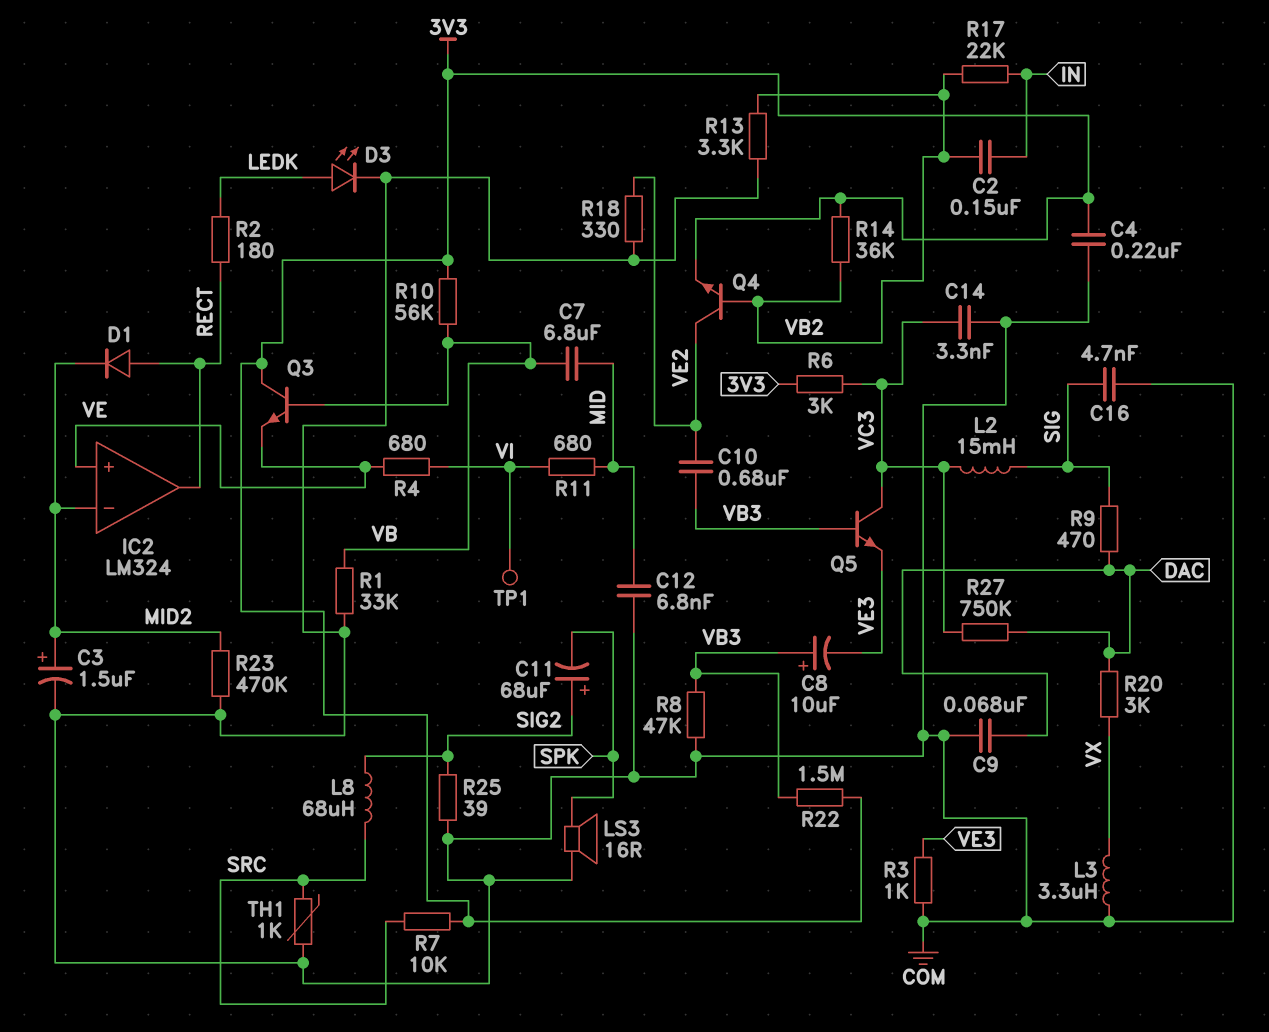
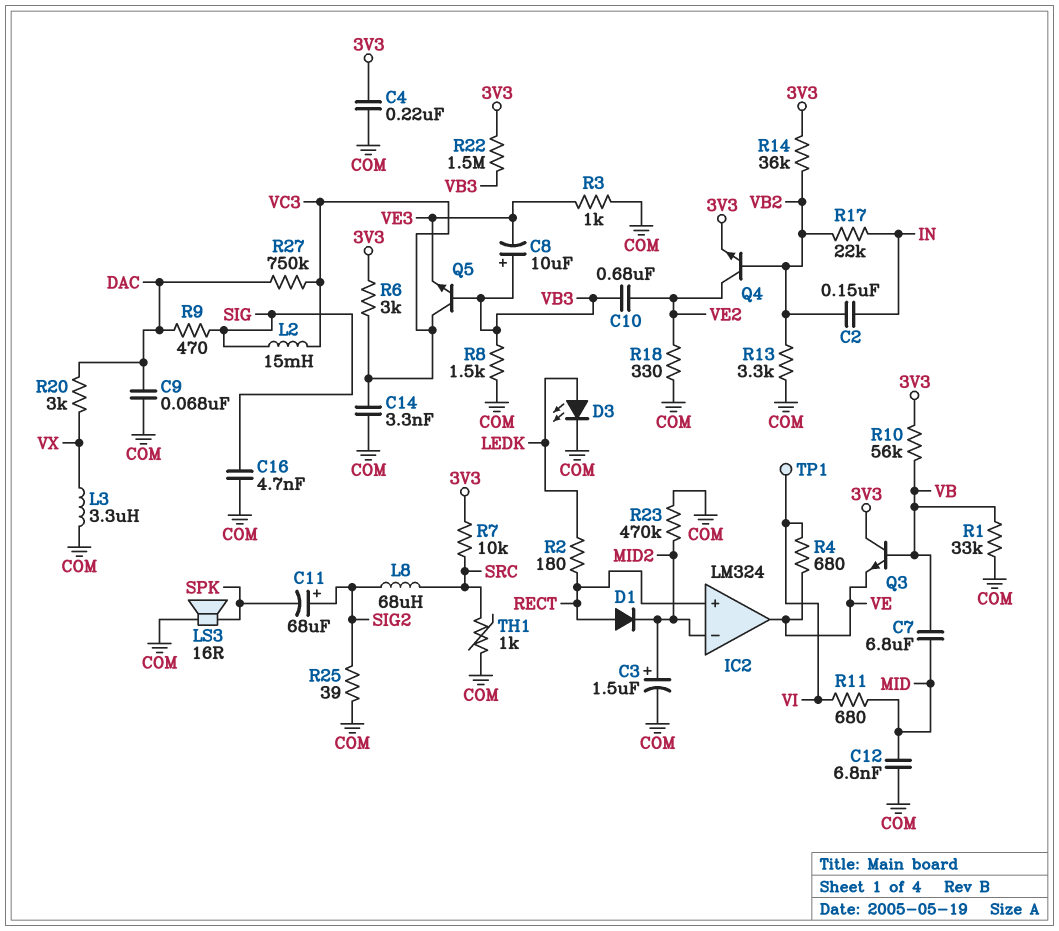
IC2 pin in+: VE -> RECT
IC2 pin out: RECT -> VE
R8: 47k (COM, VB3) -> 1.5k (COM, VB3)

